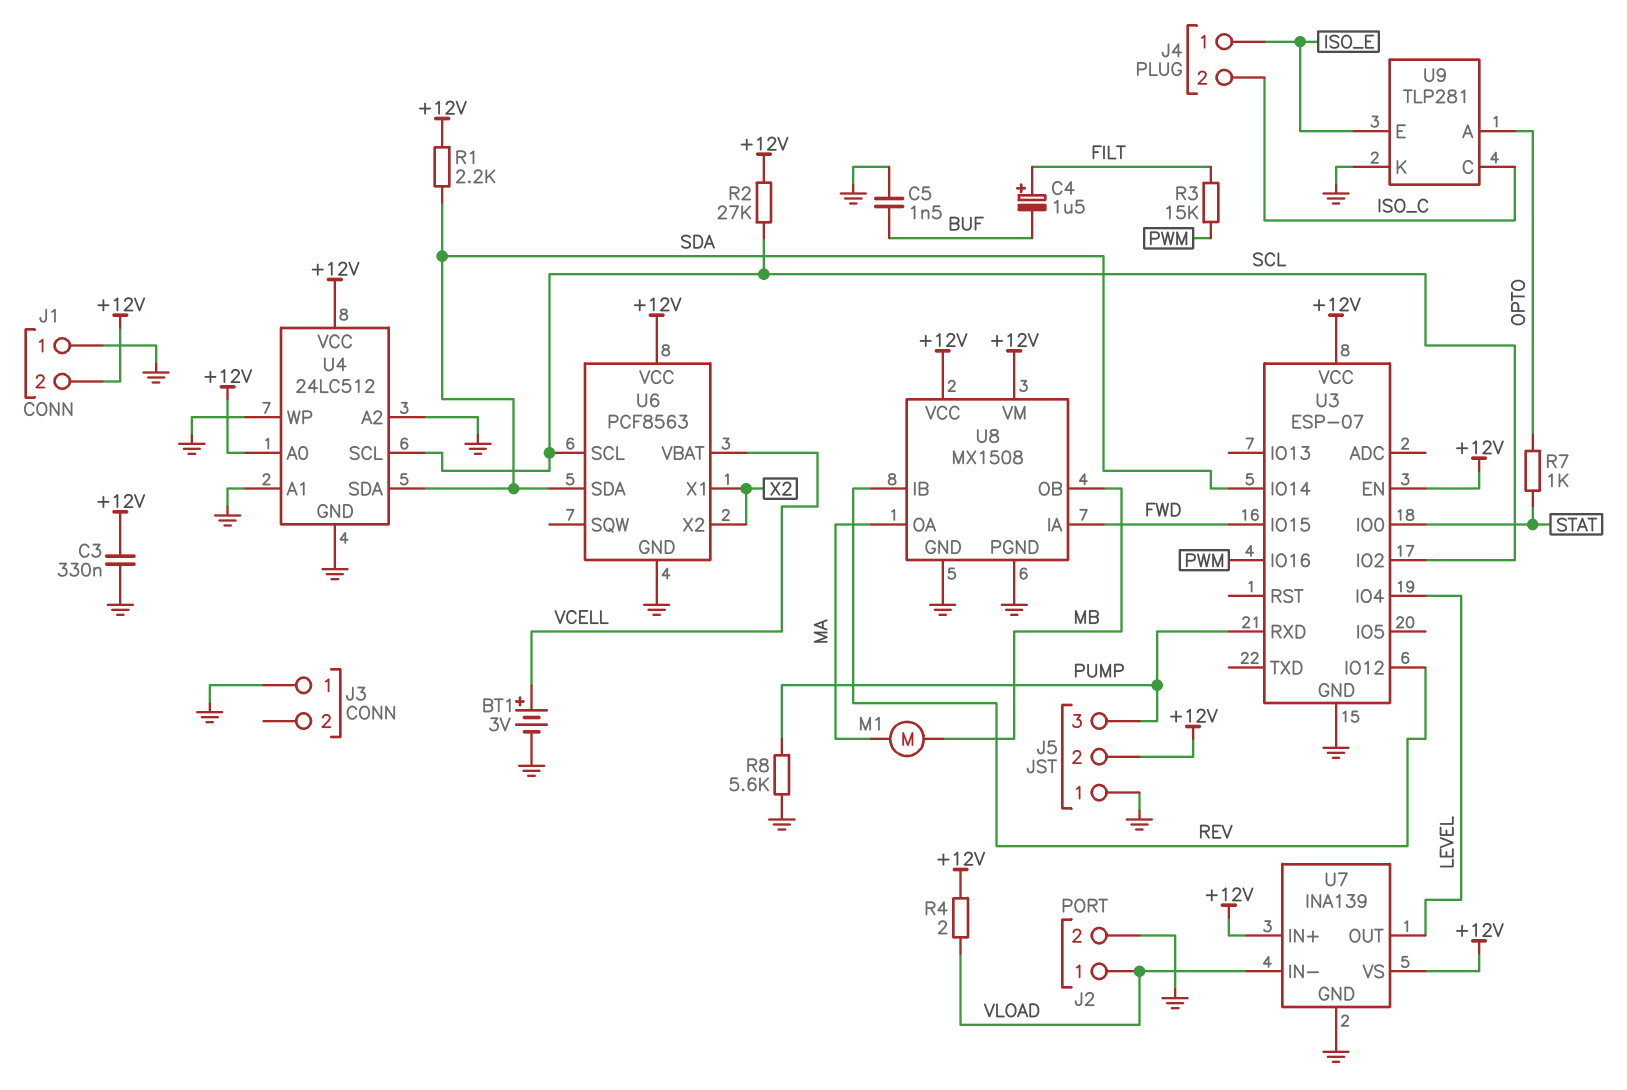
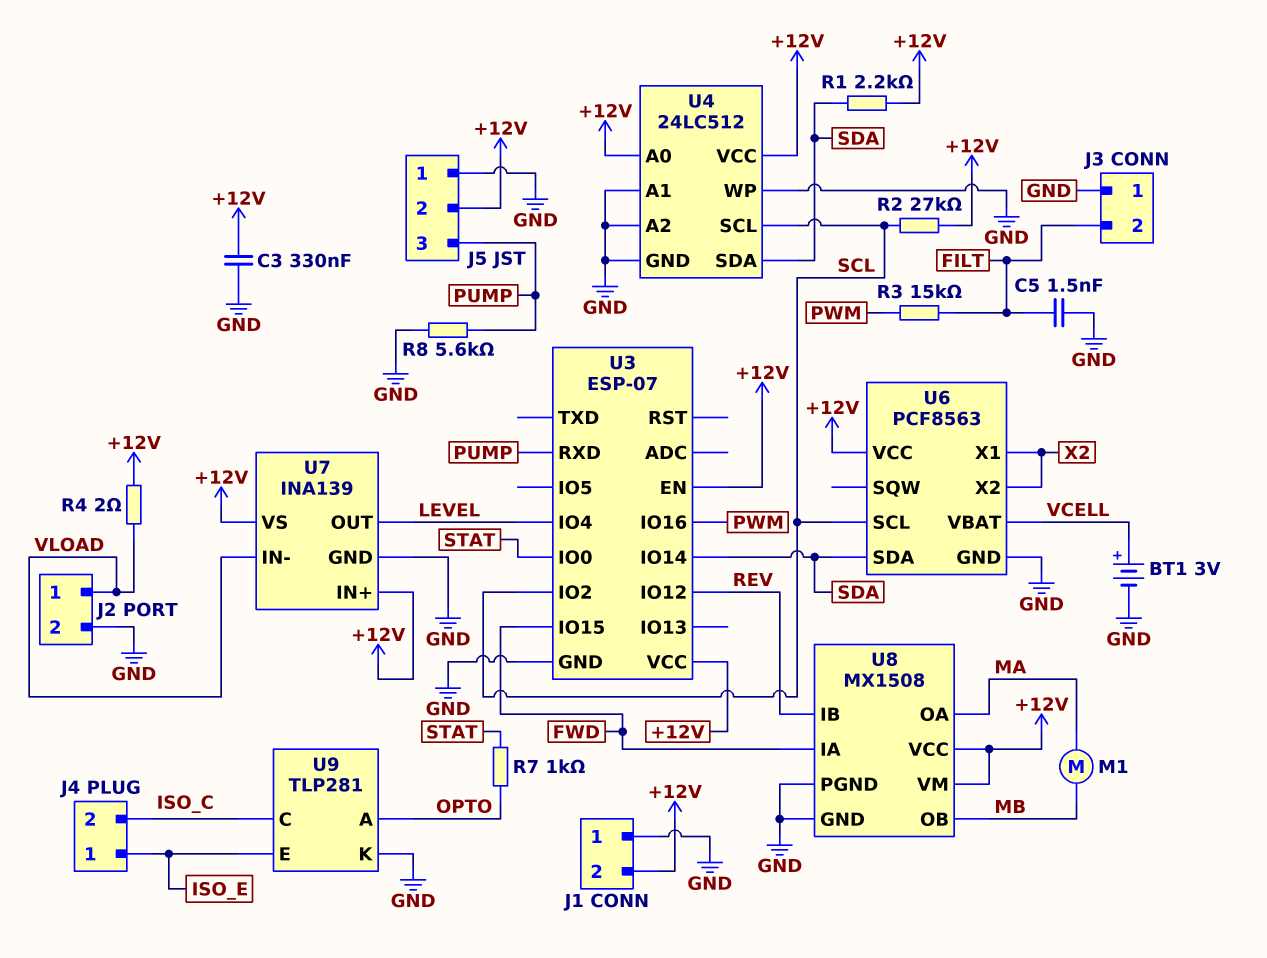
C4: 1.5uF (plus FILT, minus BUF) -> none
C5: 1.5nF (BUF, GND) -> 1.5nF (FILT, GND)
J3 pin 2: none -> FILT

